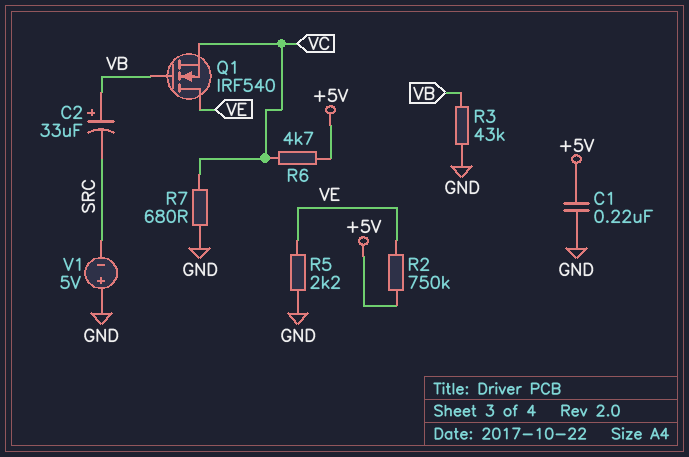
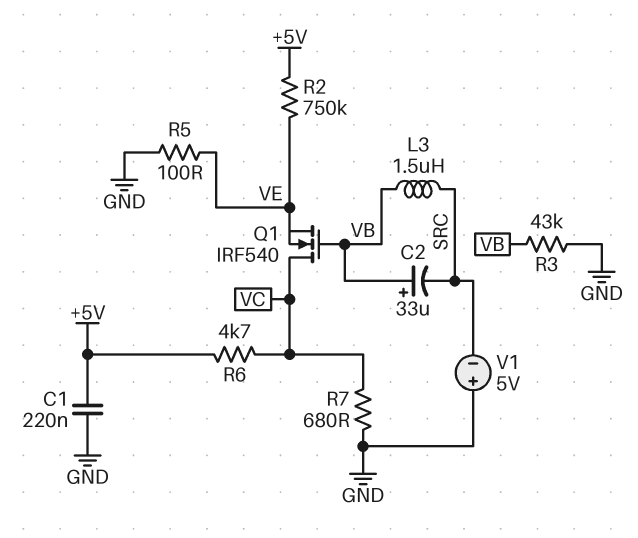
L3: none -> 1.5uH (SRC, VB)
Q1: NMOS IRF540 (G VB, D VE, S VC) -> NMOS IRF540 (G VB, D VC, S VE)
R5: 2.2k (GND, VE) -> 100 (GND, VE)

